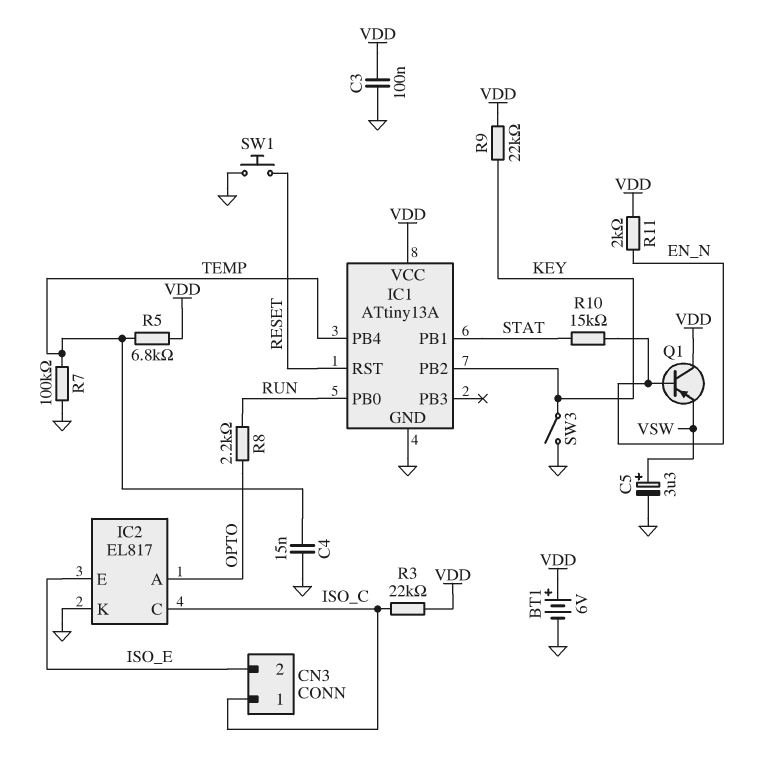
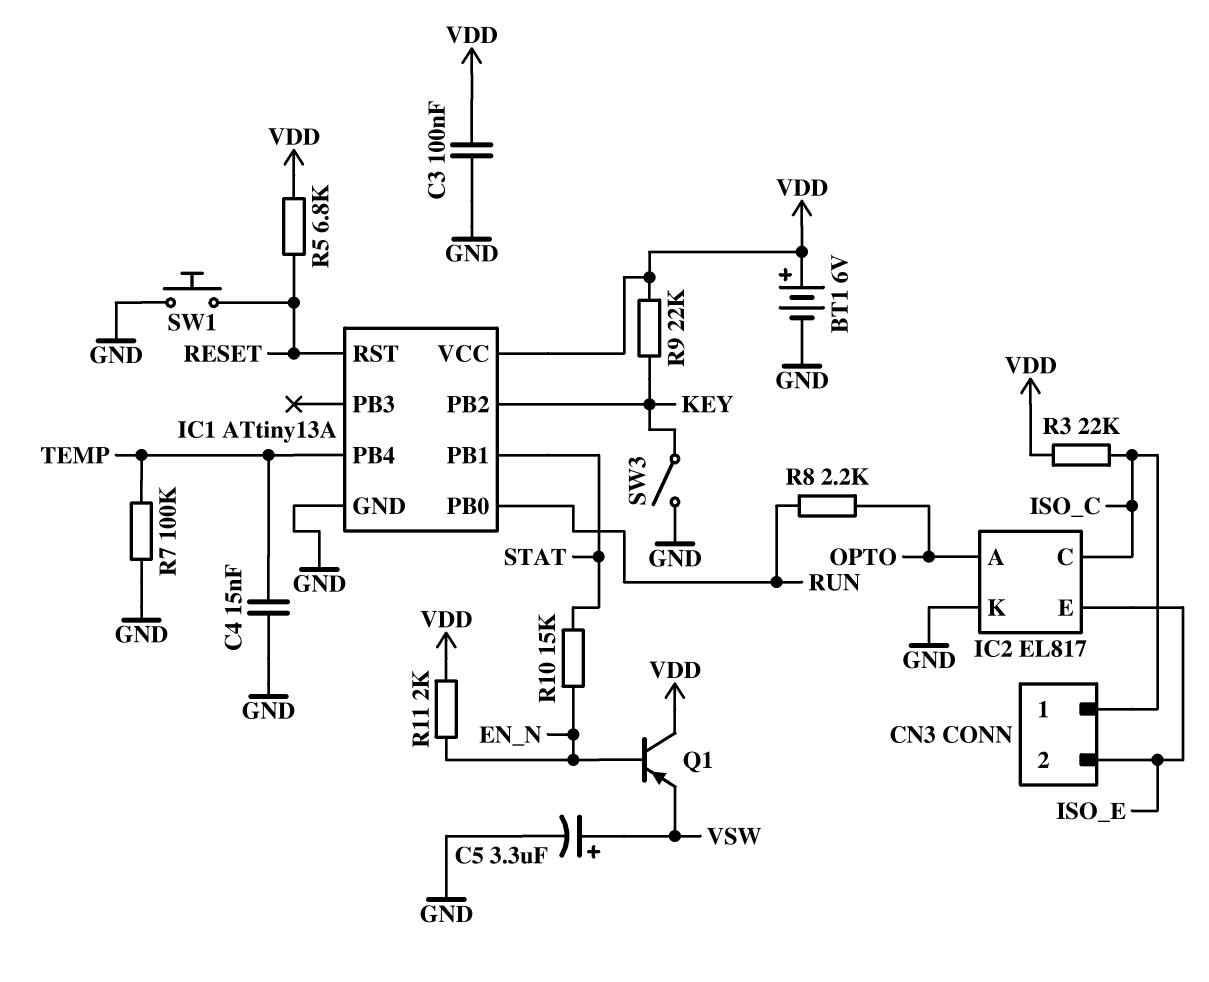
R5: 6.8k (TEMP, VDD) -> 6.8k (RESET, VDD)

